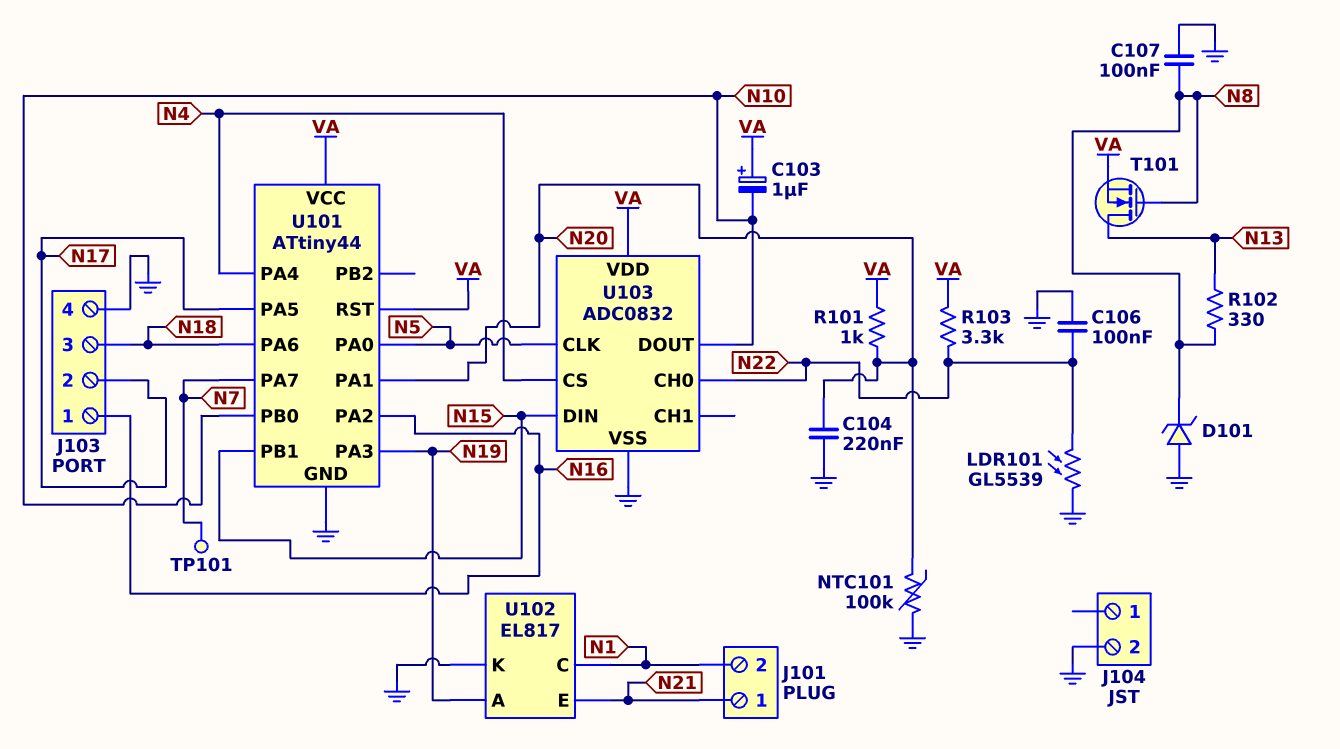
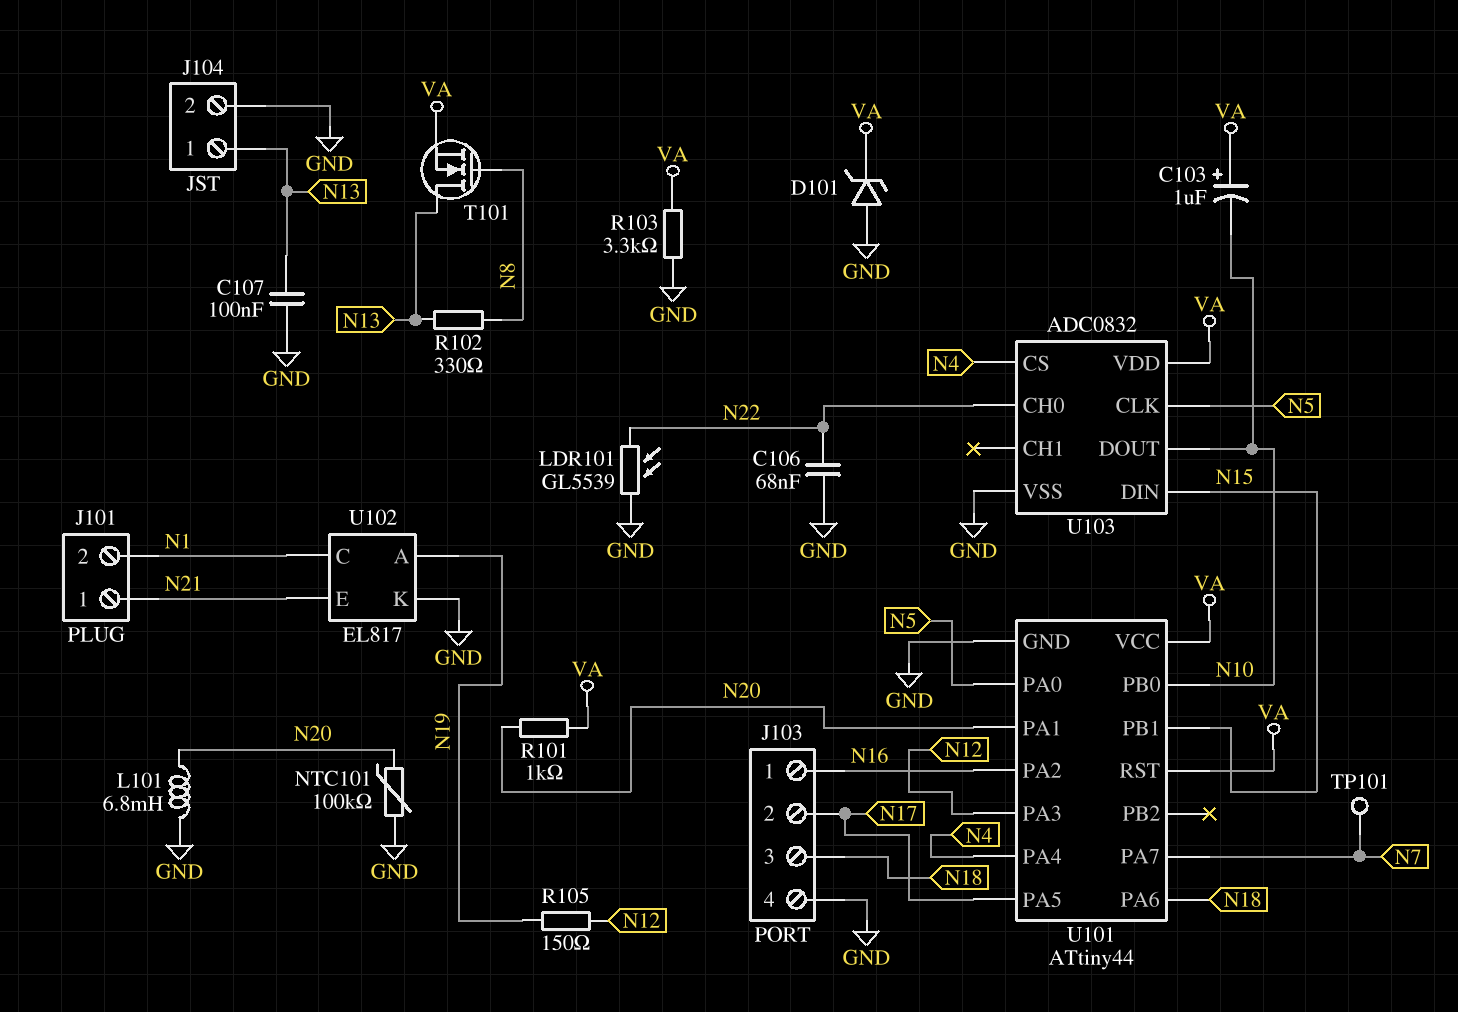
C104: 220nF (GND, N20) -> none
C106: 100nF (GND, N22) -> 68nF (GND, N22)
C107: 100nF (GND, N8) -> 100nF (GND, N13)
D101: zener (A GND, K N8) -> zener (A GND, K VA)
J104 pin 1: none -> N13
L101: none -> 6.8mH (GND, N20)
R103: 3.3k (N22, VA) -> 3.3k (GND, VA)
R105: none -> 150 (N12, N19)
U101 pin PA3: N19 -> N12

